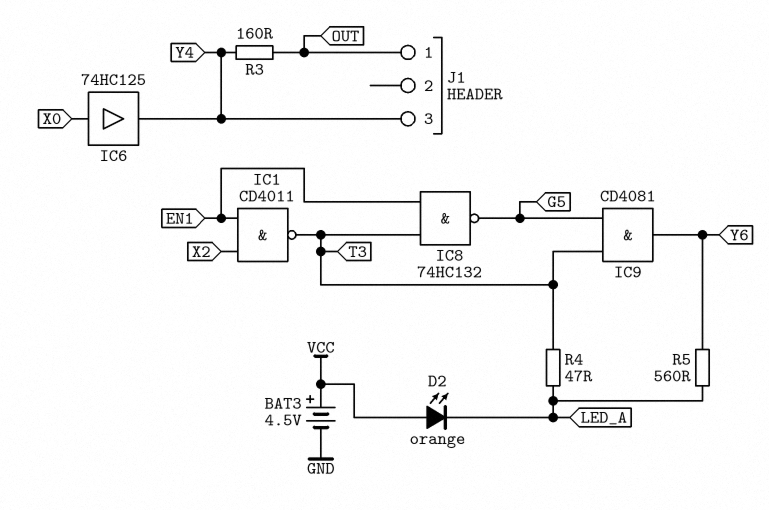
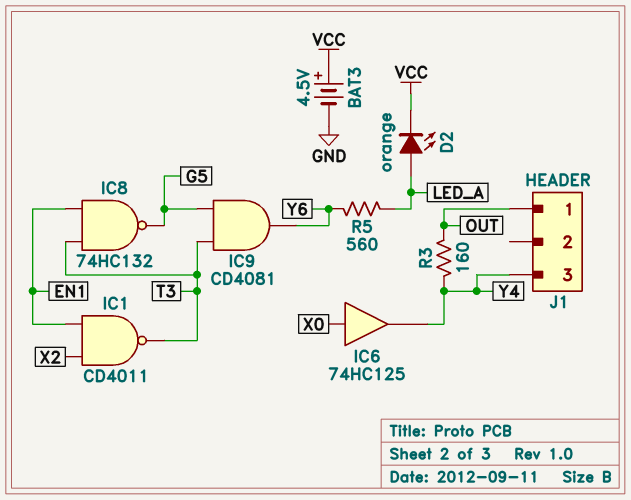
D2: LED orange (A VCC, K LED_A) -> LED orange (A LED_A, K VCC)
R4: 47 (LED_A, T3) -> none

